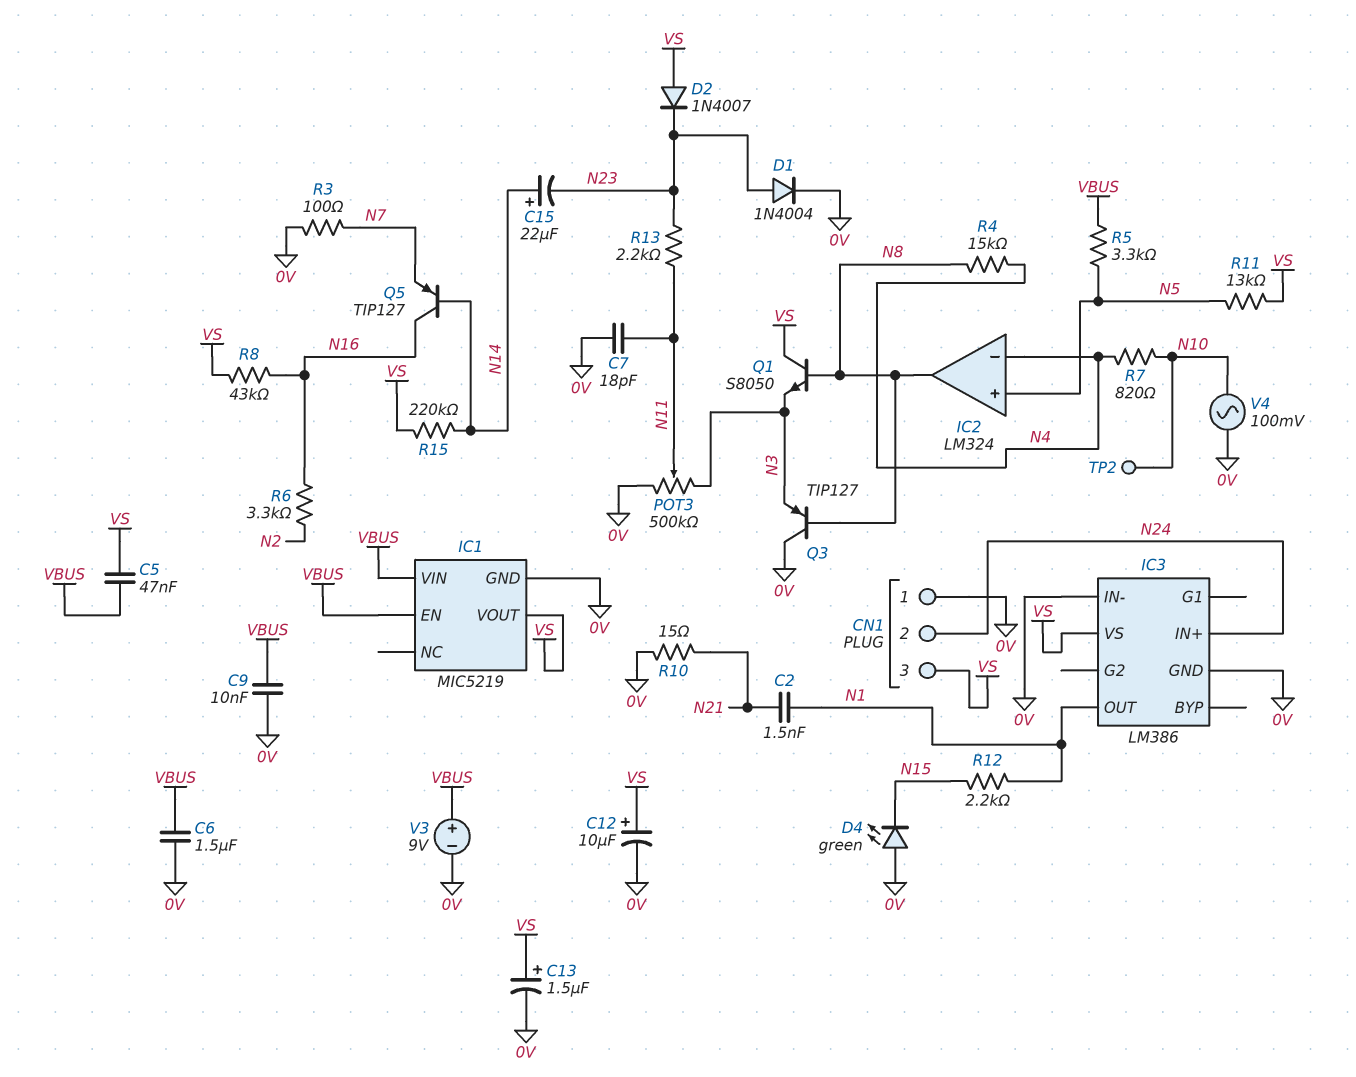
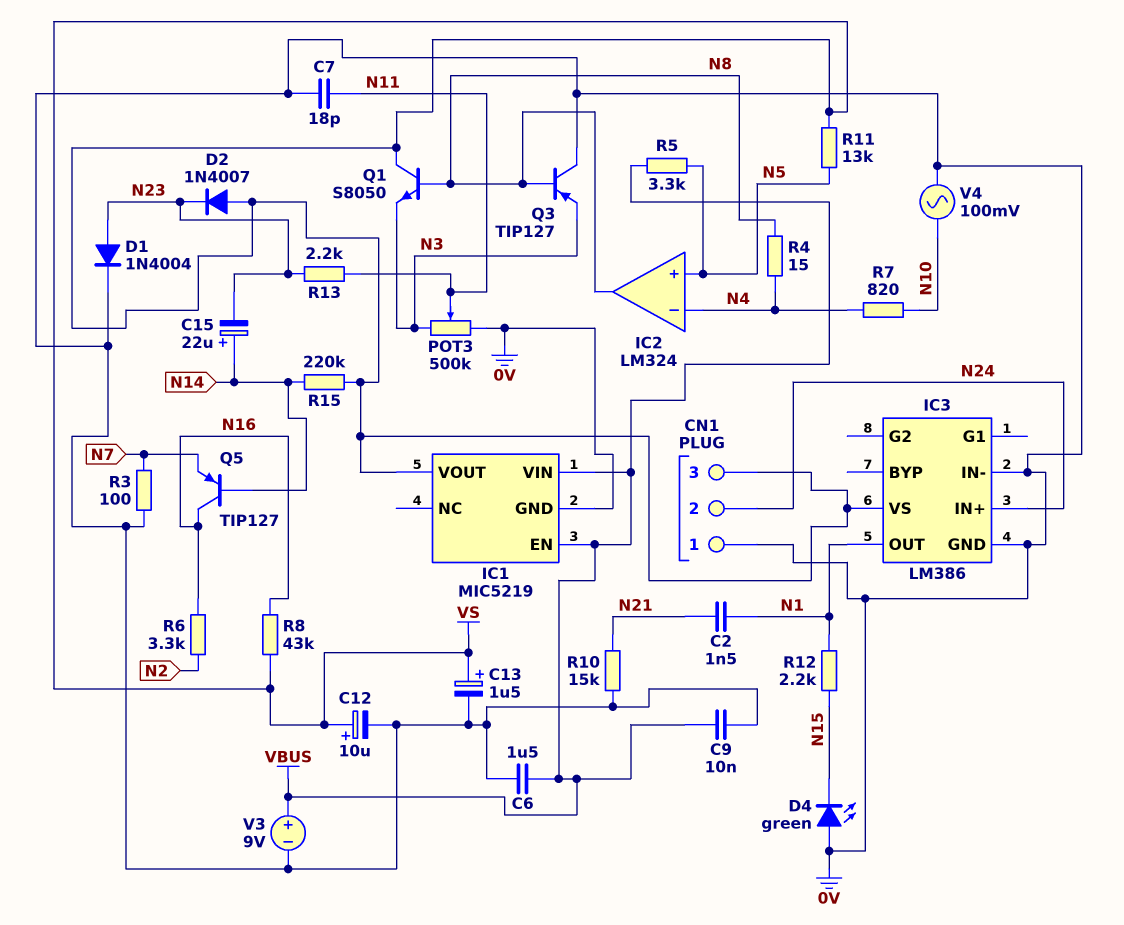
C5: 47nF (VBUS, VS) -> none
R4: 15k (N4, N8) -> 15 (N4, N8)
R10: 15 (0V, N21) -> 15k (0V, N21)
TP2: test point (N10) -> none

